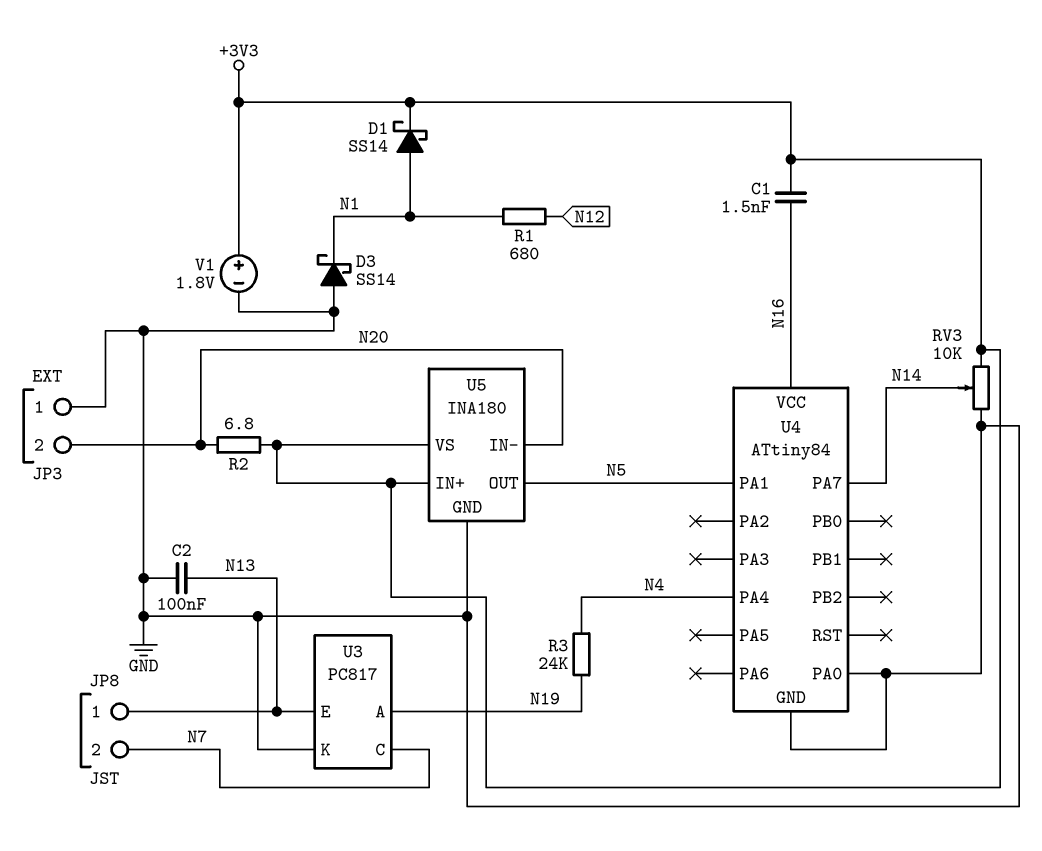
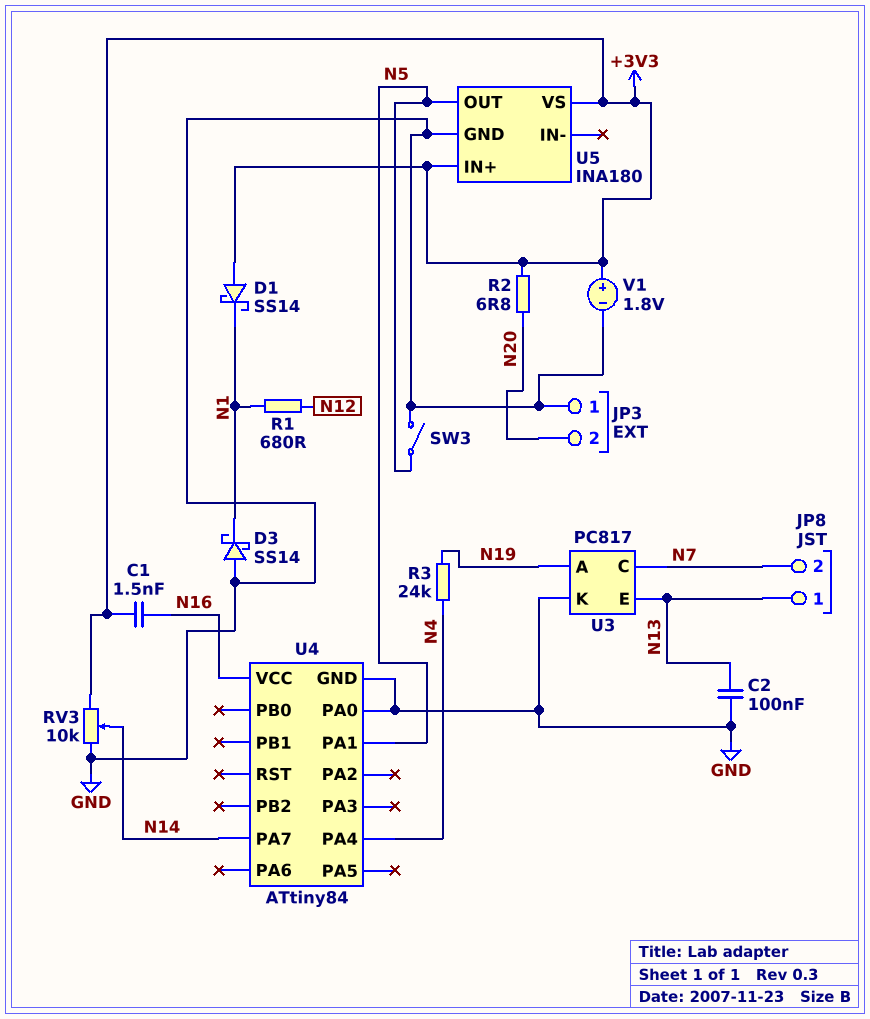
D1: schottky SS14 (A N1, K +3V3) -> schottky SS14 (A +3V3, K N1)
SW3: none -> switch (GND, N5)
U5 pin IN-: N20 -> none

